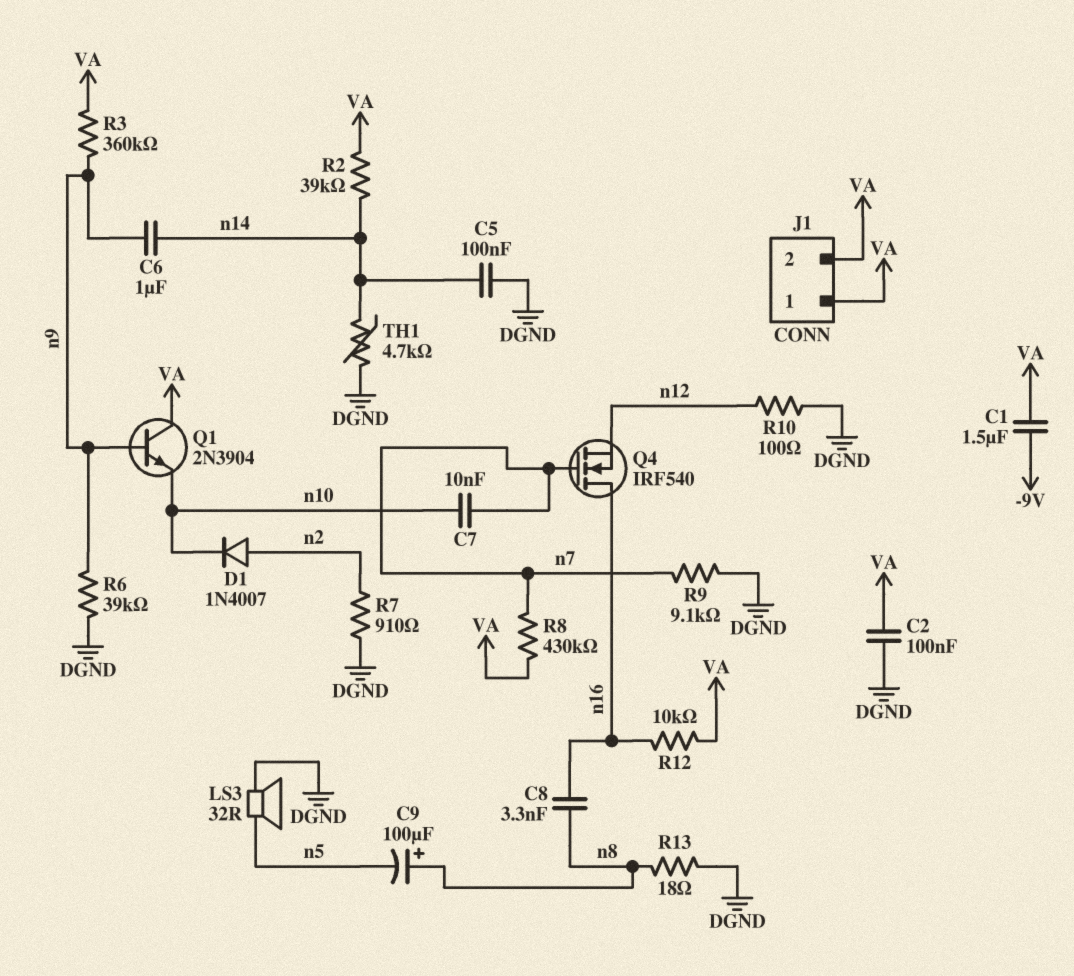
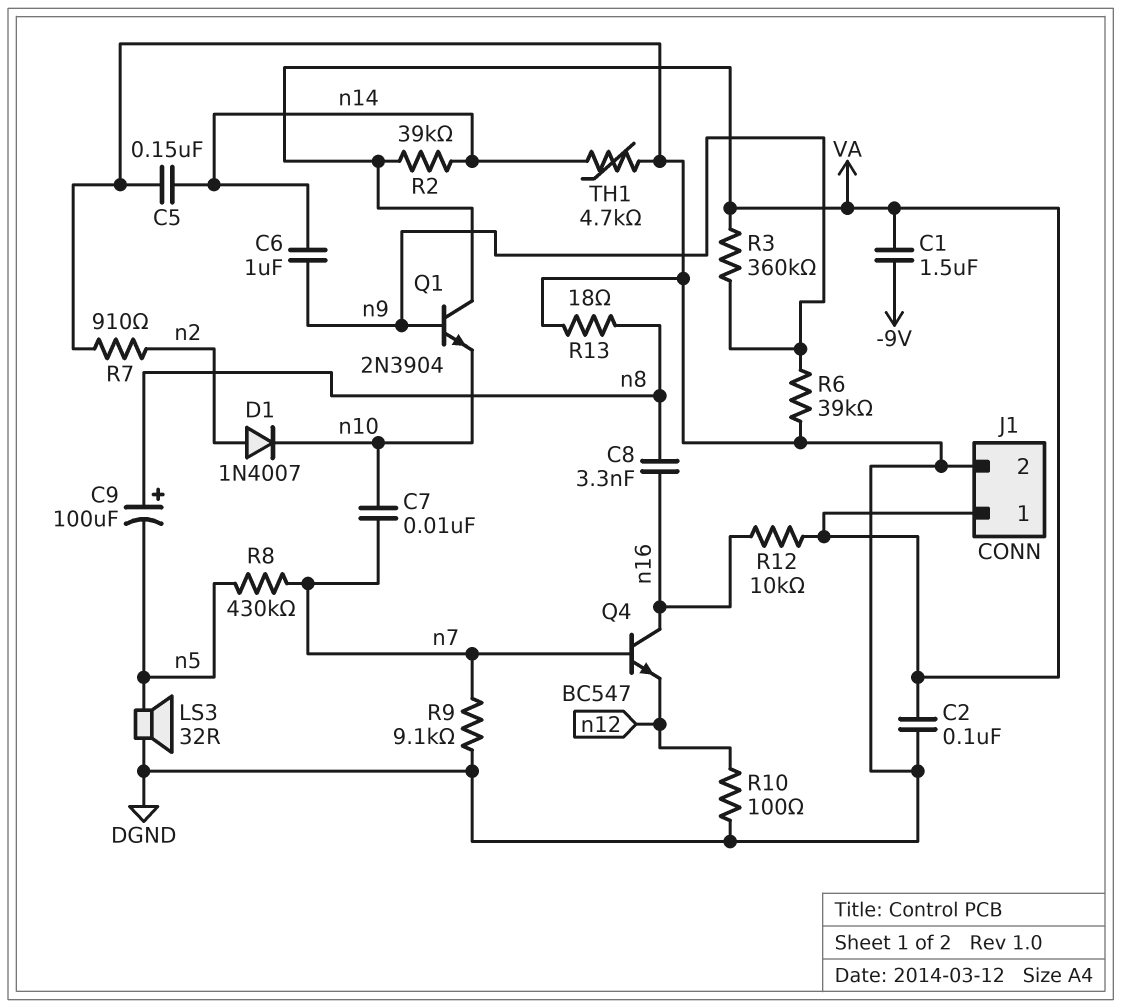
C5: 100nF (DGND, n14) -> 150nF (DGND, n14)
J1 pin 2: VA -> DGND
Q4: NMOS IRF540 (G n7, D n16, S n12) -> NPN BC547 (B n7, C n16, E n12)
R8: 430k (VA, n7) -> 430k (n5, n7)

